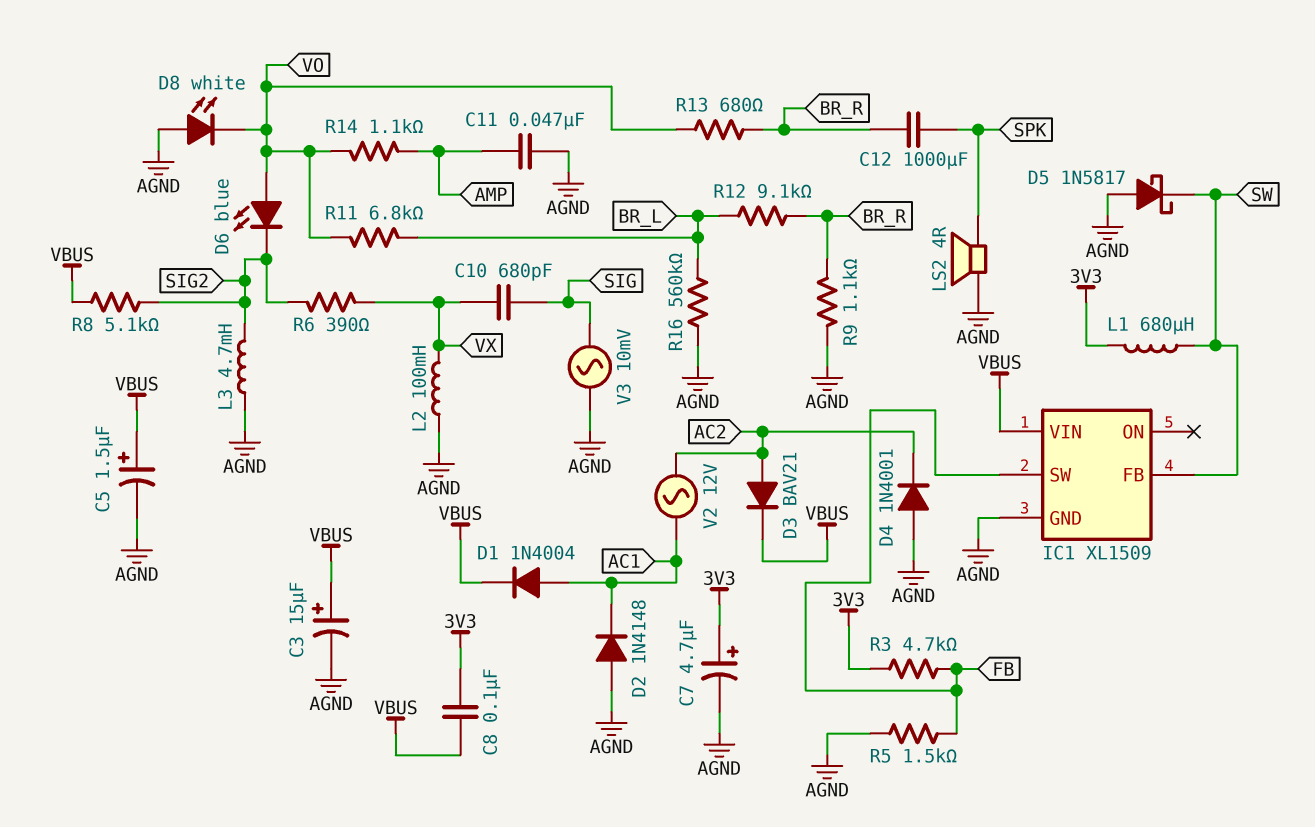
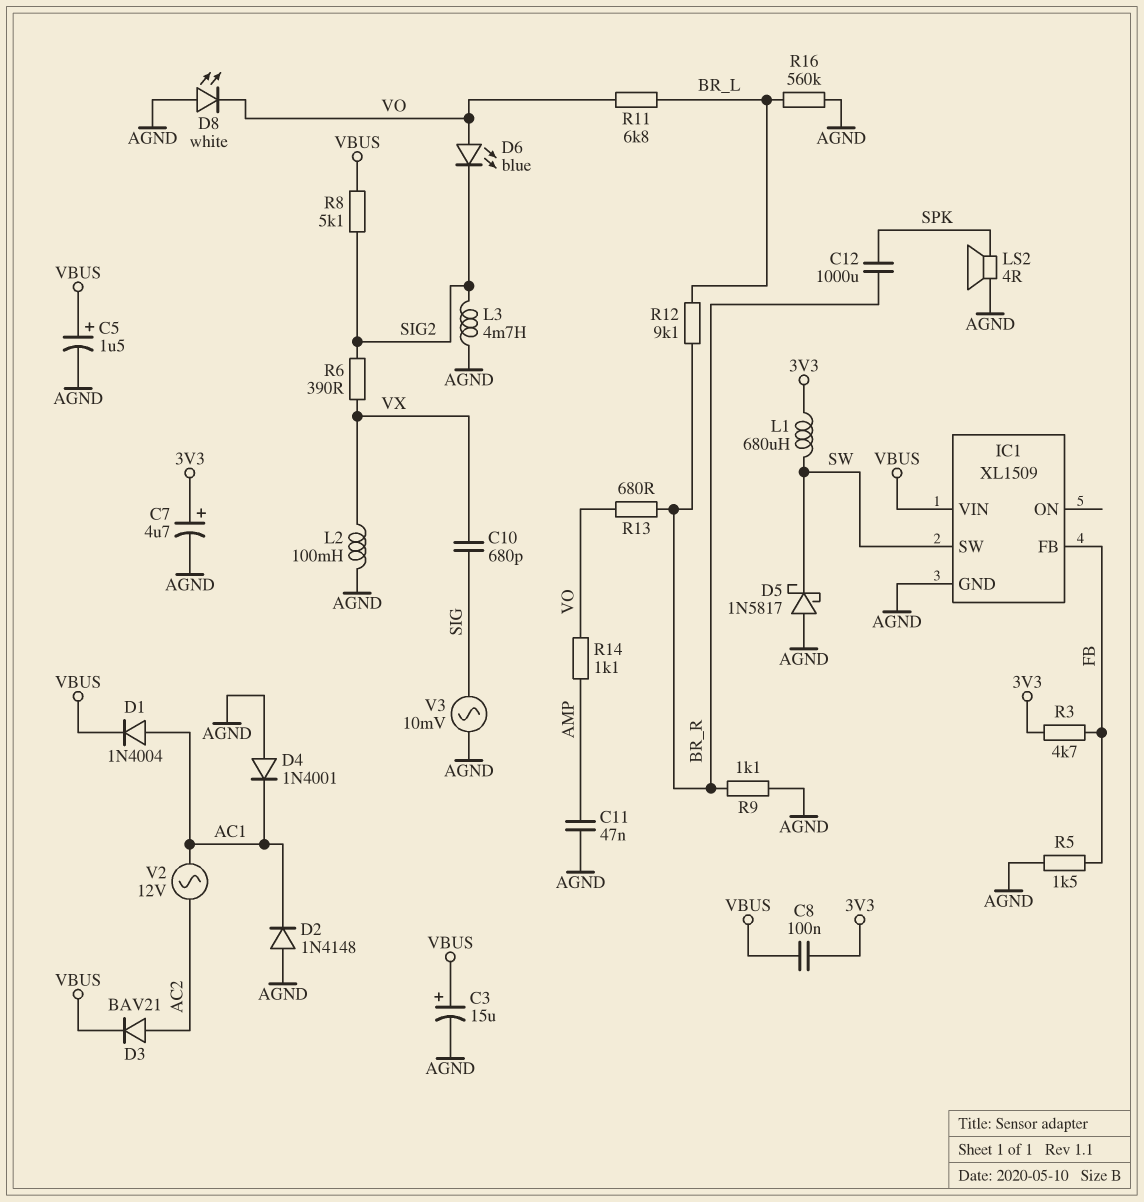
D4: diode 1N4001 (A AGND, K AC2) -> diode 1N4001 (A AGND, K AC1)
IC1 pin FB: SW -> FB
IC1 pin SW: FB -> SW

